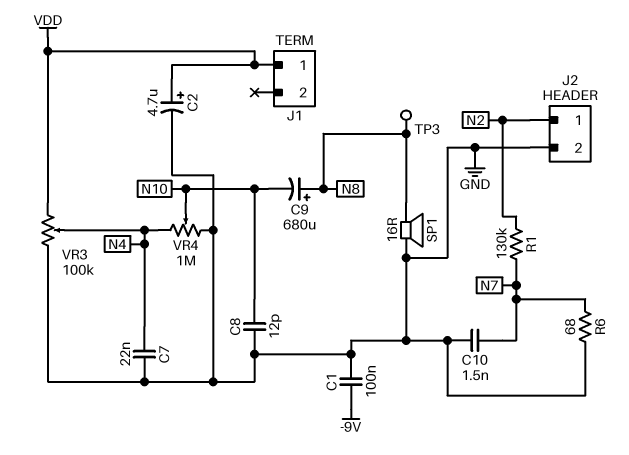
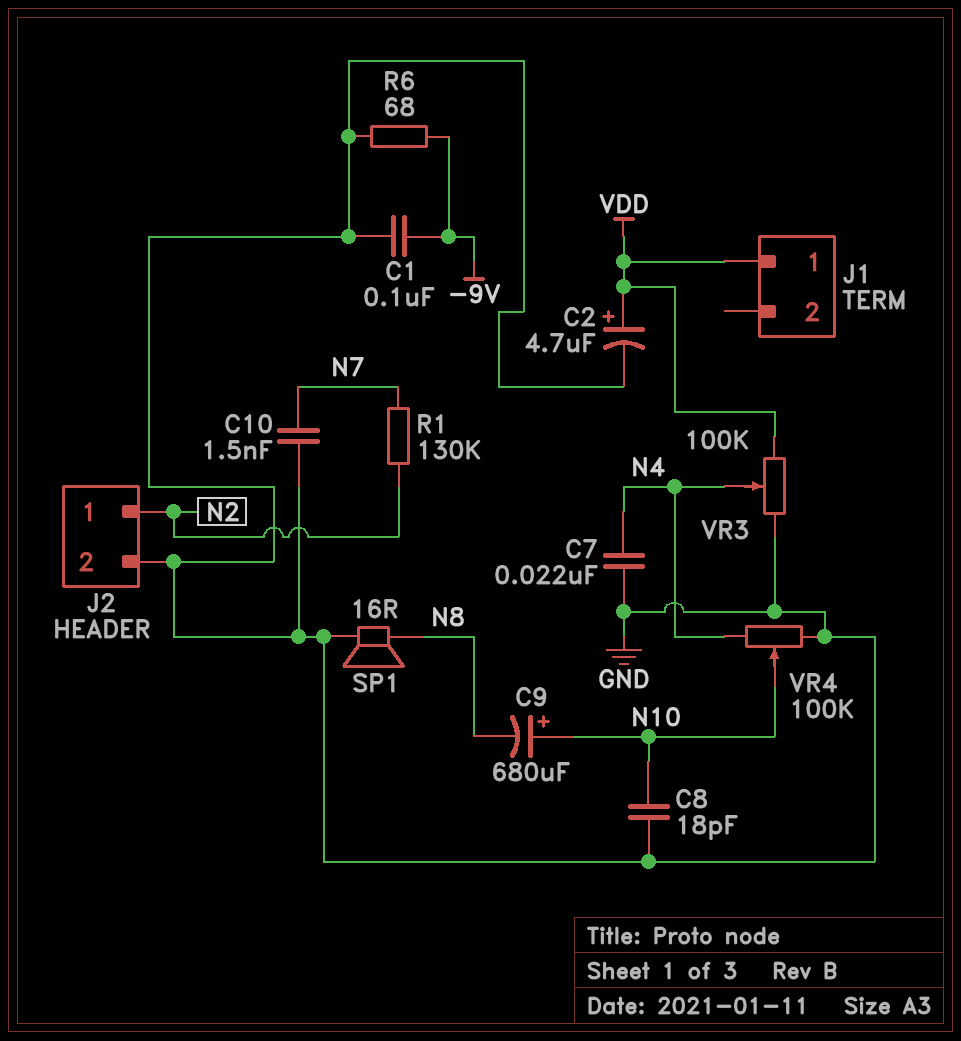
C8: 12pF (GND, N10) -> 18pF (GND, N10)
C9: 680uF (plus N8, minus N10) -> 680uF (plus N10, minus N8)
R6: 68 (GND, N7) -> 68 (-9V, GND)
TP3: test point (N8) -> none
VR4: 1M (GND, N4, wiper N10) -> 100k (GND, N4, wiper N10)

